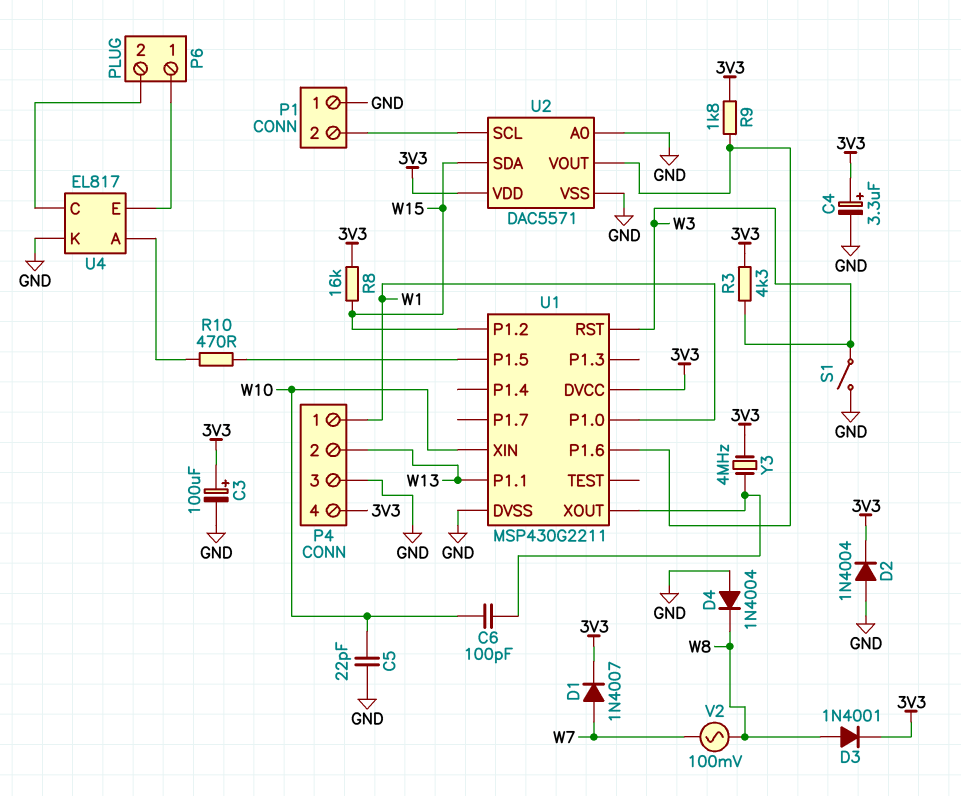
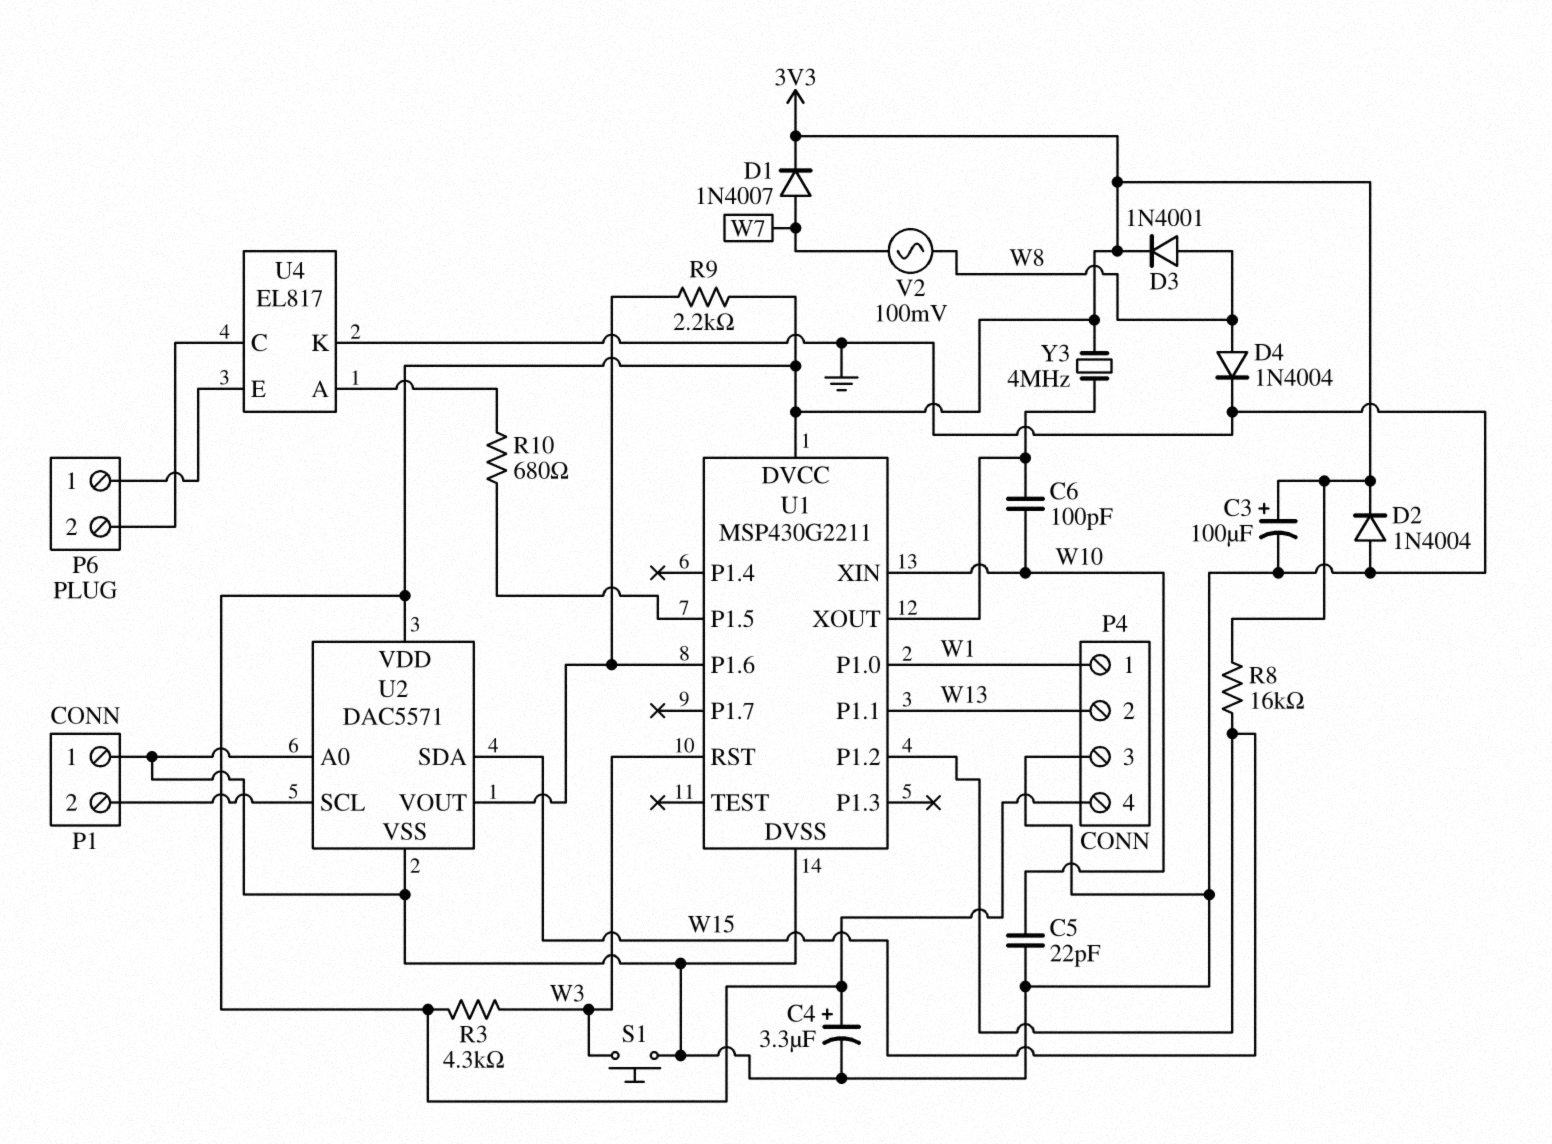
D4: diode 1N4004 (A GND, K W8) -> diode 1N4004 (A W8, K GND)
R9: 1.8k (3V3, U1/P1.6) -> 2.2k (3V3, U1/P1.6)
R10: 470 (U1/P1.5, U4/A) -> 680 (U1/P1.5, U4/A)
S1: switch (GND, W3) -> button (GND, W3)

